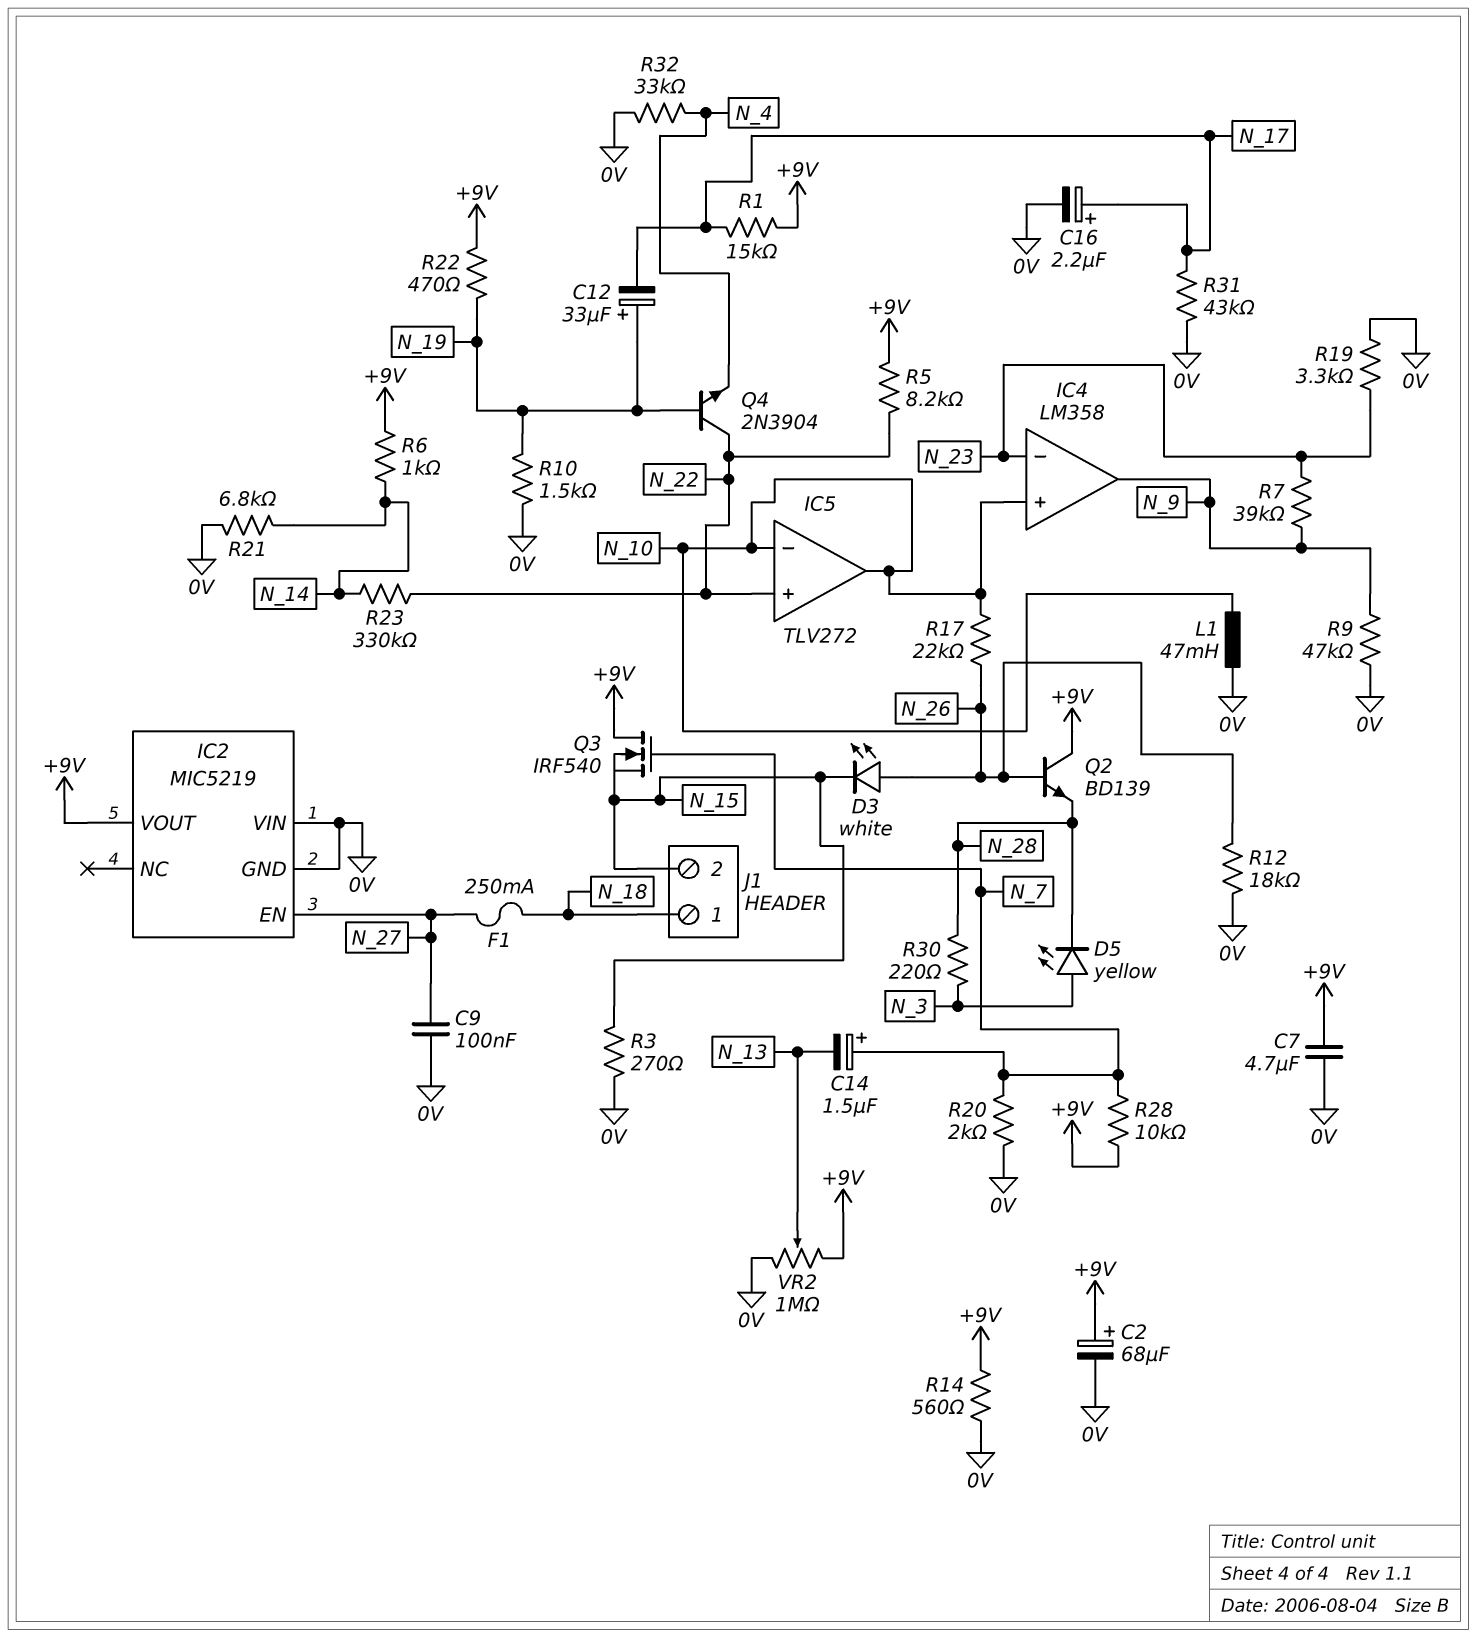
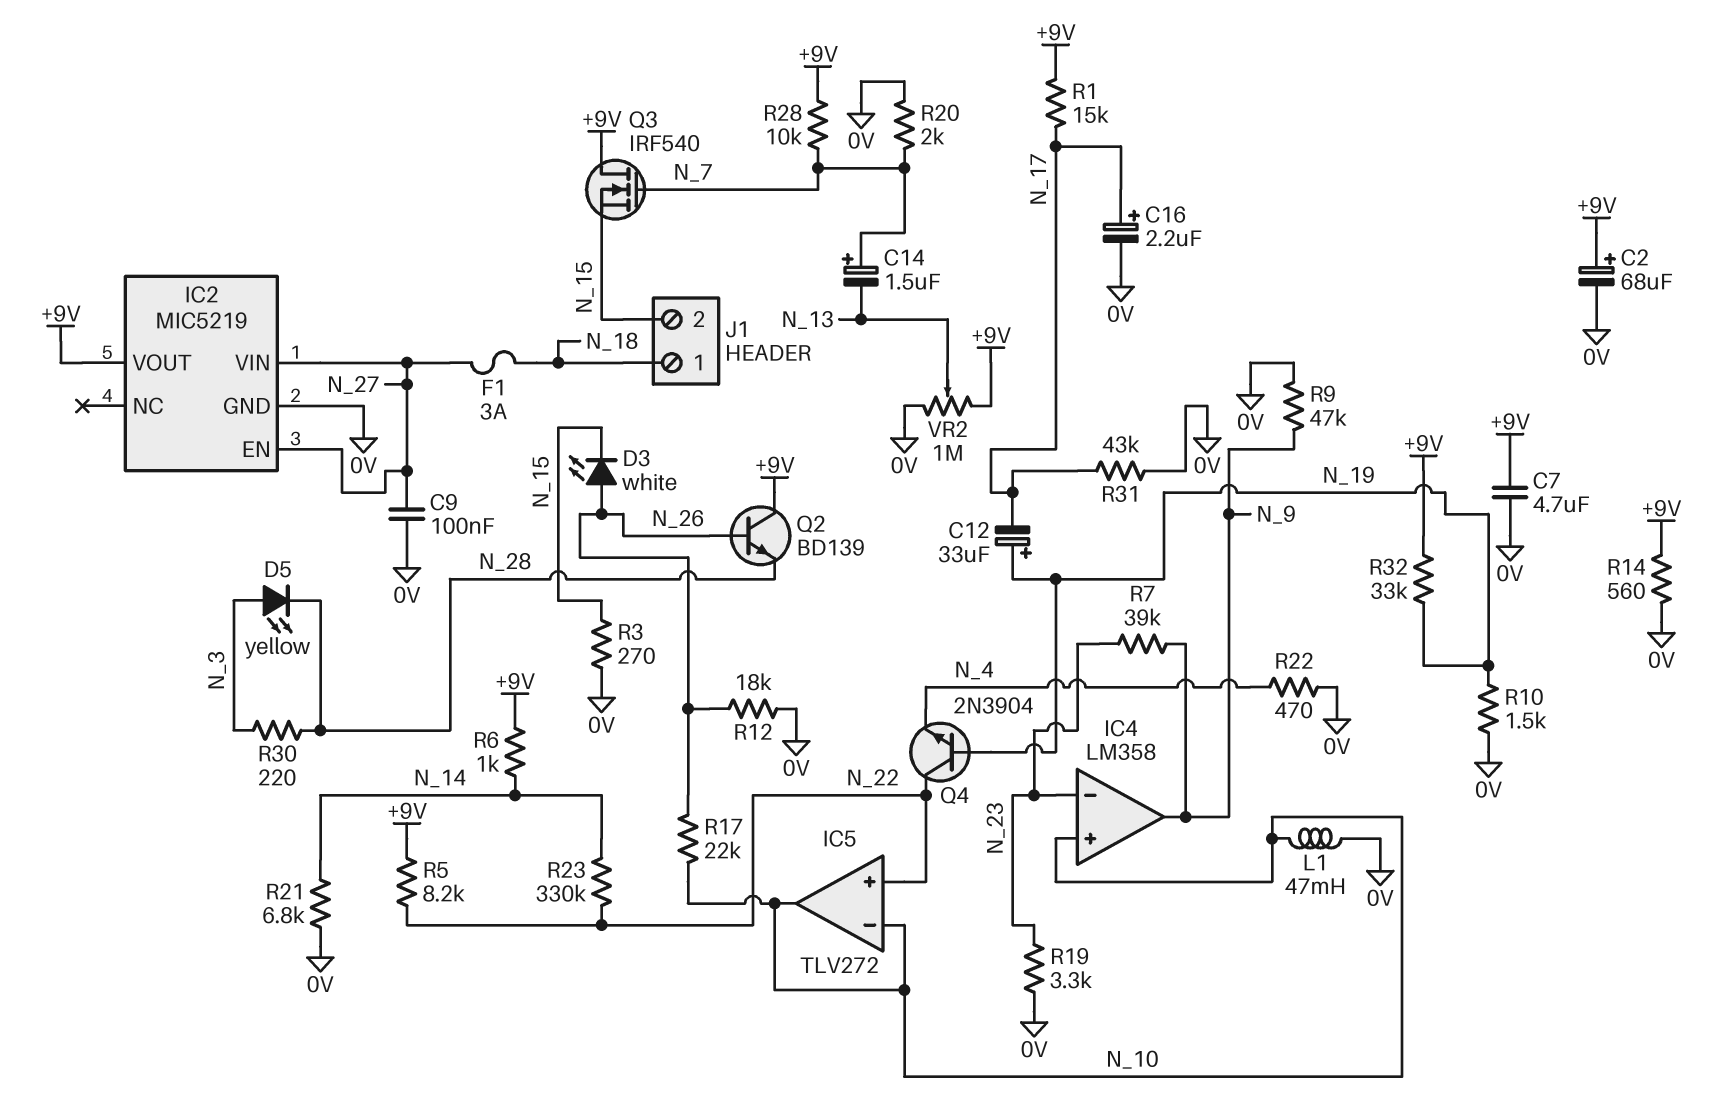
F1: 250mA (N_18, N_27) -> 3A (N_18, N_27)
IC2 pin VIN: 0V -> N_27
R22: 470 (+9V, N_19) -> 470 (0V, N_4)
R32: 33k (0V, N_4) -> 33k (+9V, N_19)

